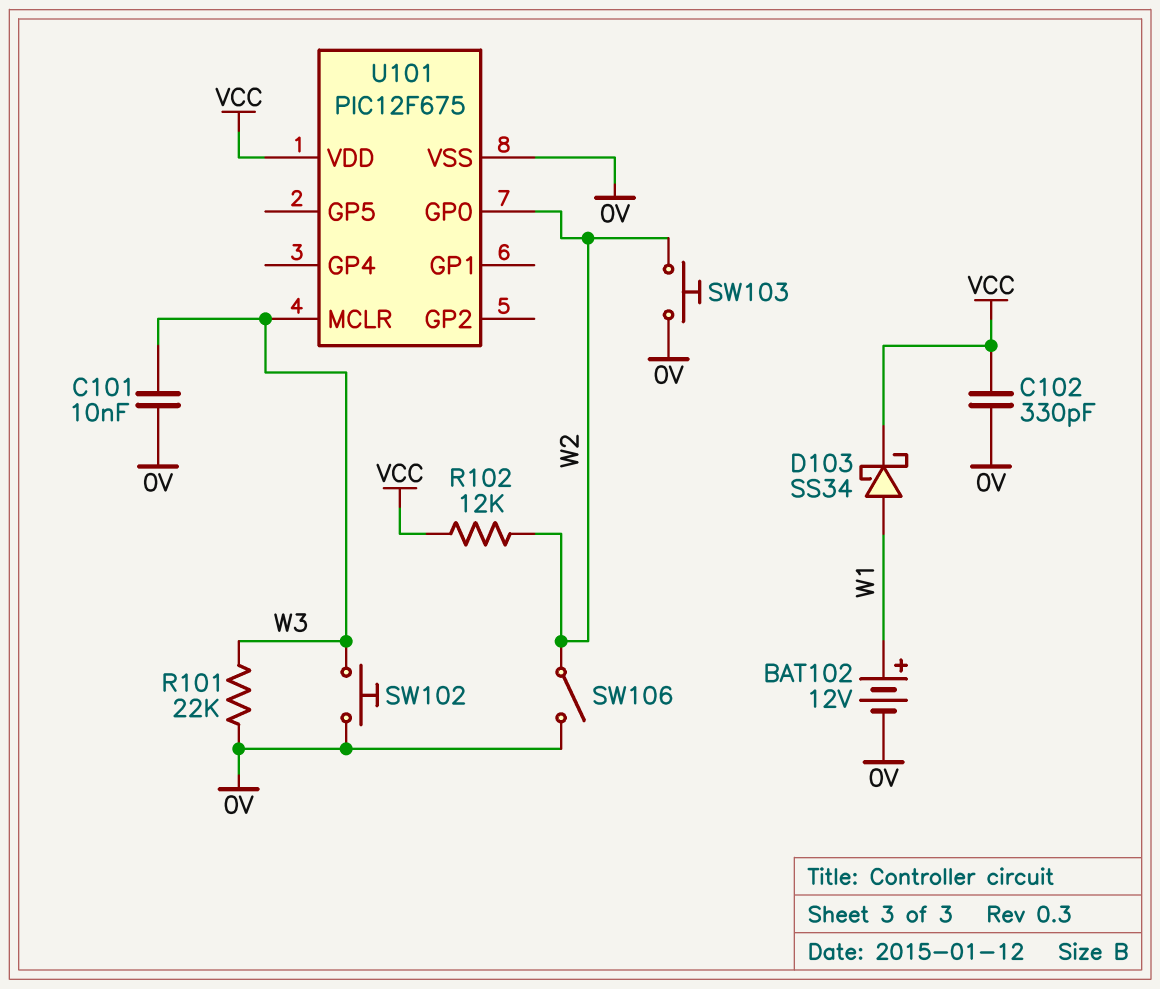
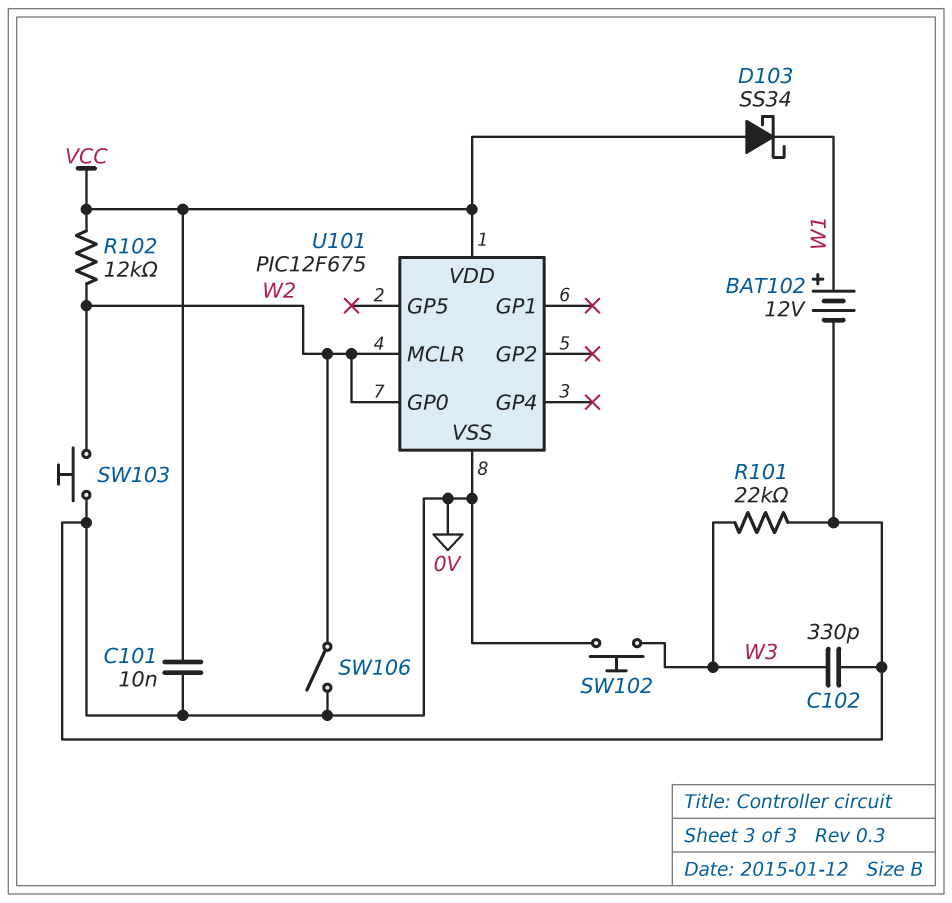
C101: 10nF (0V, W3) -> 10nF (0V, VCC)
C102: 330pF (0V, VCC) -> 330pF (0V, W3)
D103: schottky SS34 (A W1, K VCC) -> schottky SS34 (A VCC, K W1)
U101 pin MCLR: W3 -> W2

